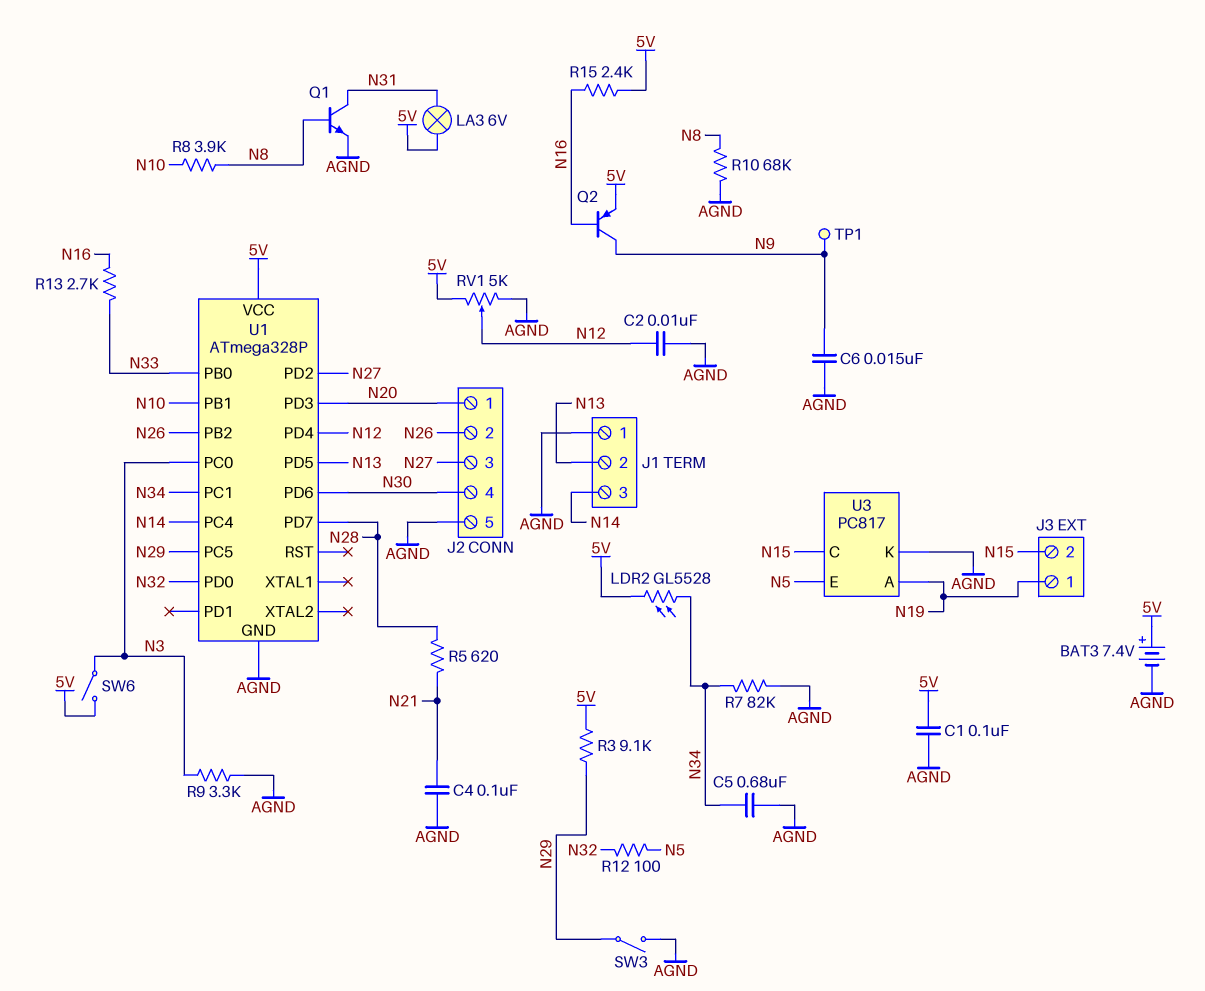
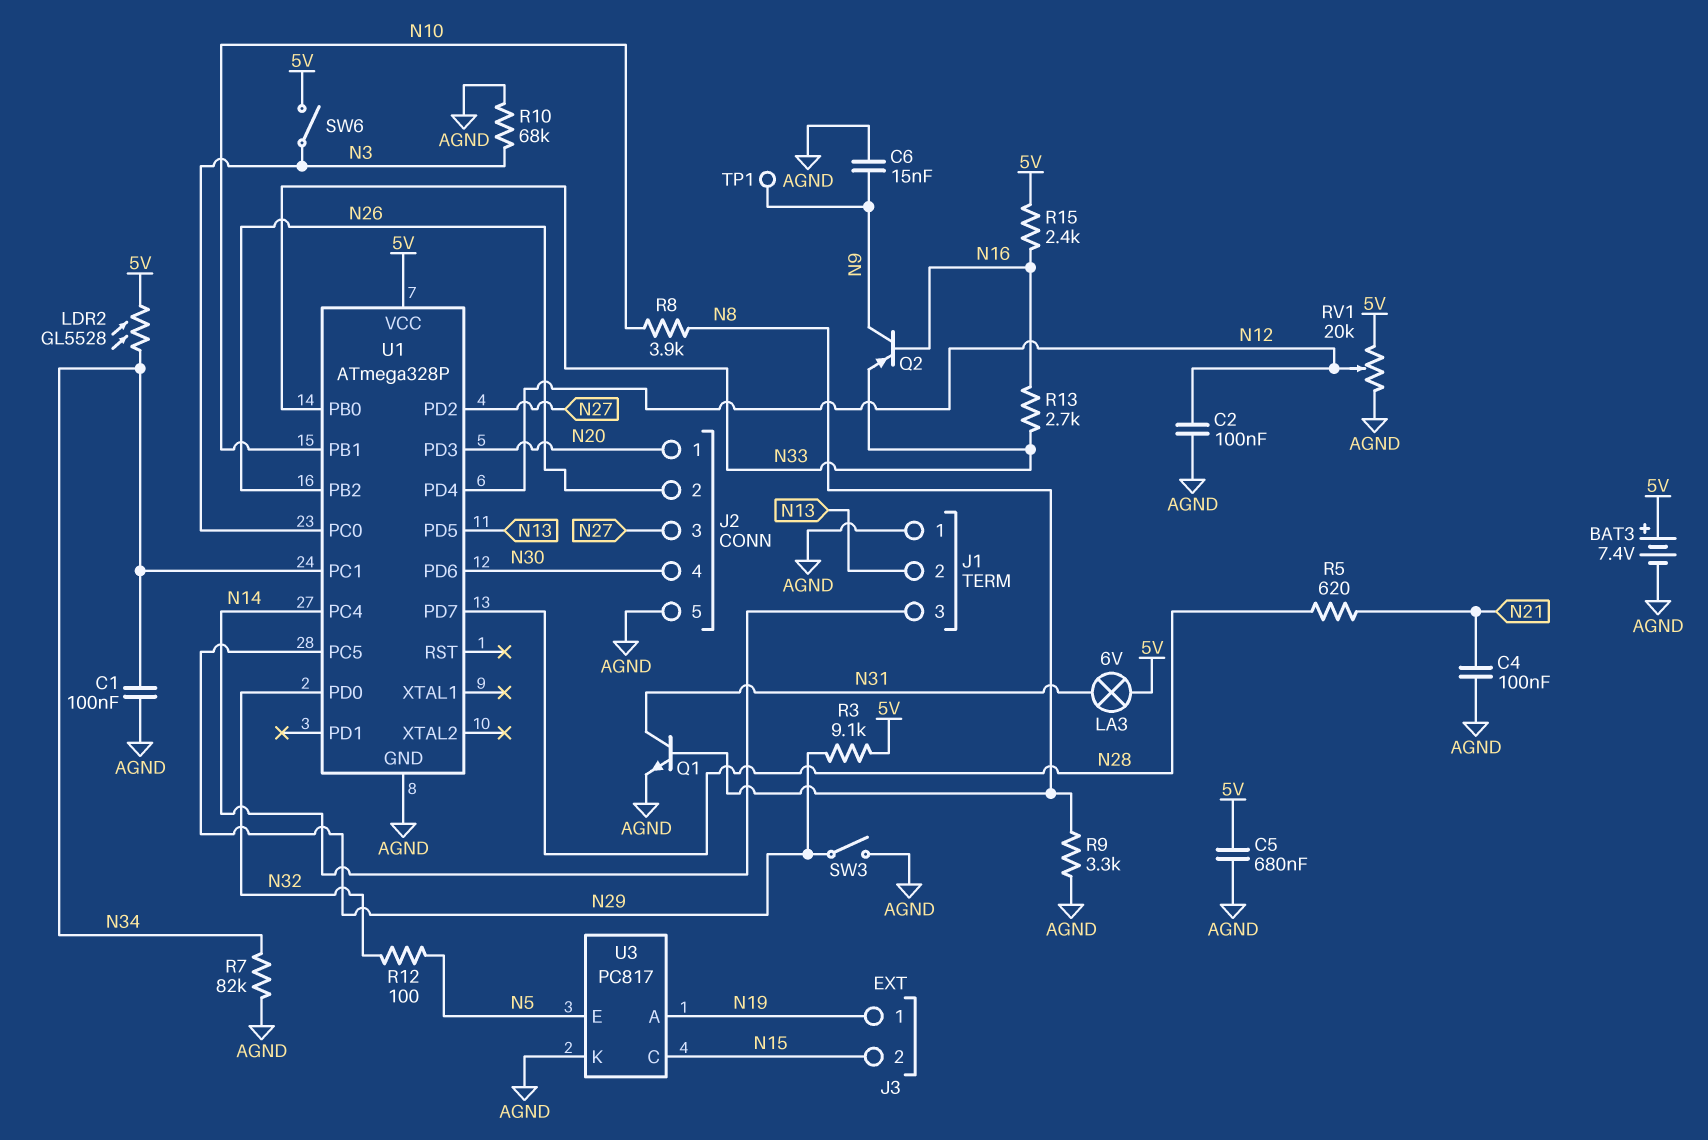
C1: 100nF (5V, AGND) -> 100nF (AGND, N34)
C2: 10nF (AGND, N12) -> 100nF (AGND, N12)
C5: 680nF (AGND, N34) -> 680nF (5V, AGND)
Q2: PNP (B N16, C N9, E 5V) -> PNP (B N16, C N9, E N33)
R9: 3.3k (AGND, N3) -> 3.3k (AGND, N8)
R10: 68k (AGND, N8) -> 68k (AGND, N3)
RV1: 5k (5V, AGND, wiper N12) -> 20k (5V, AGND, wiper N12)

